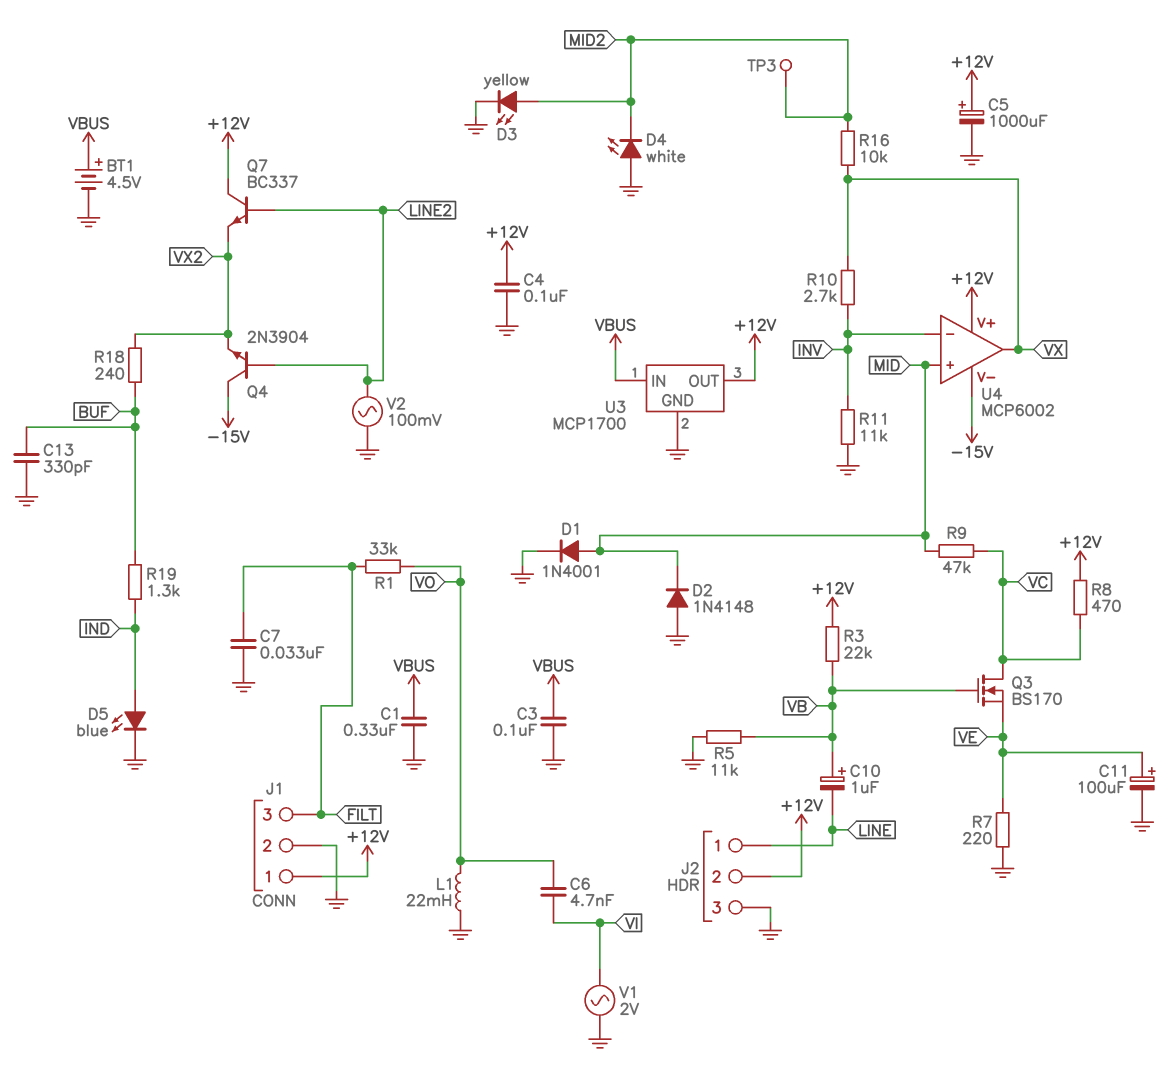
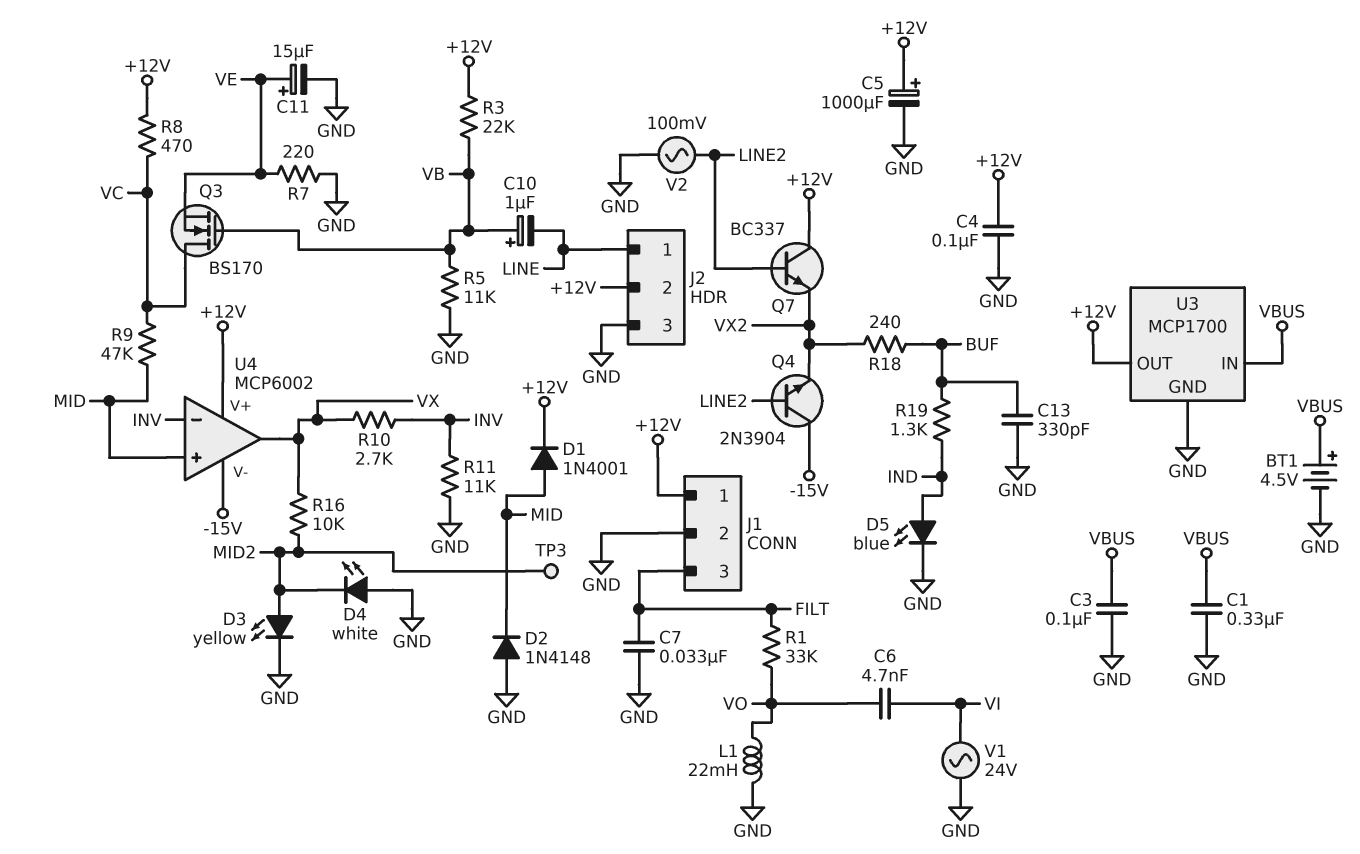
C11: 100uF (plus VE, minus GND) -> 15uF (plus VE, minus GND)
D1: diode 1N4001 (A MID, K GND) -> diode 1N4001 (A MID, K +12V)
V1: AC 2V (GND, VI) -> AC 24V (GND, VI)

